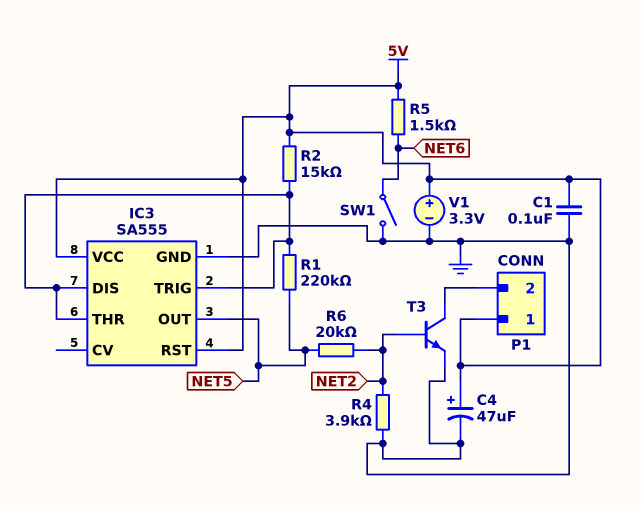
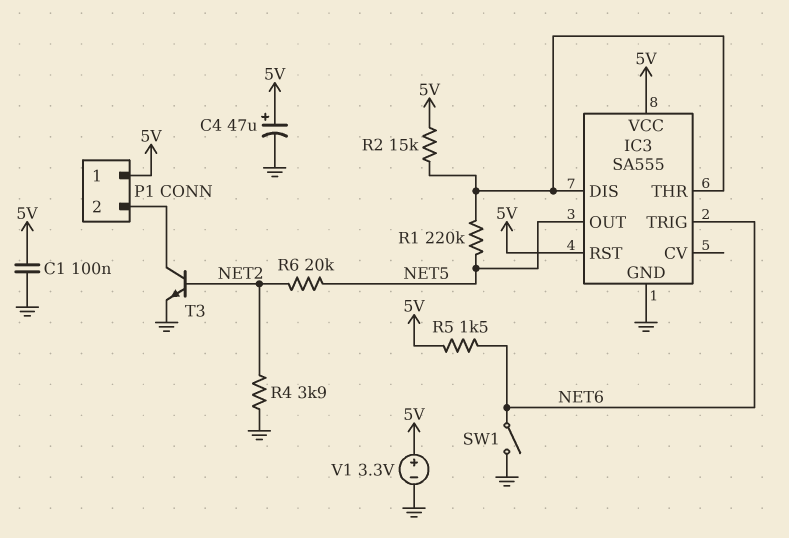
IC3 pin TRIG: IC3/DIS -> NET6

